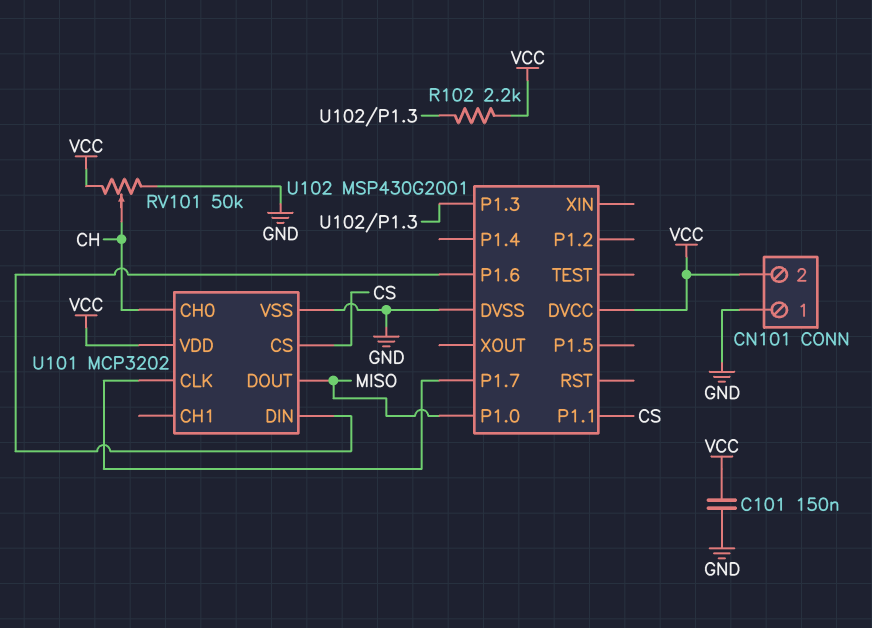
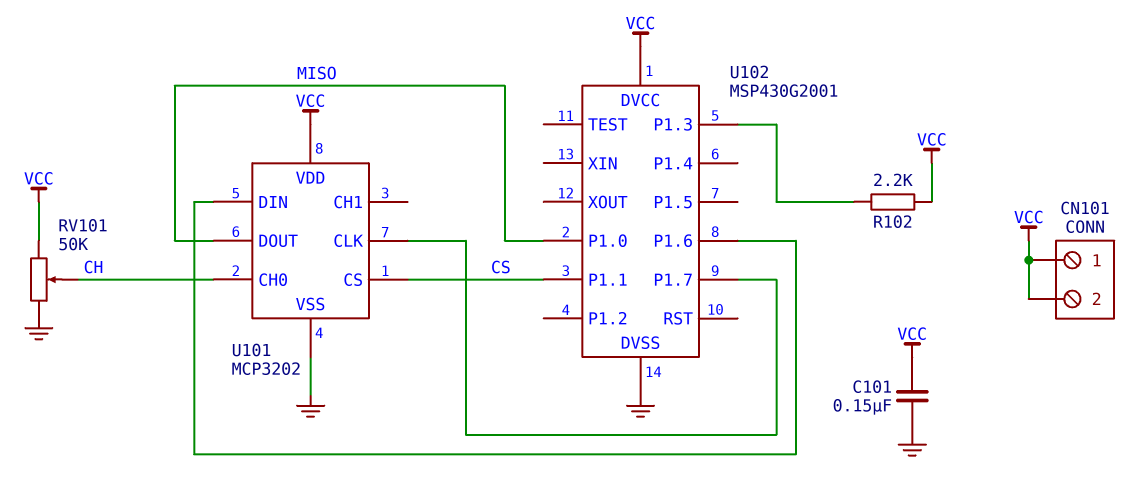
CN101 pin 1: GND -> VCC

